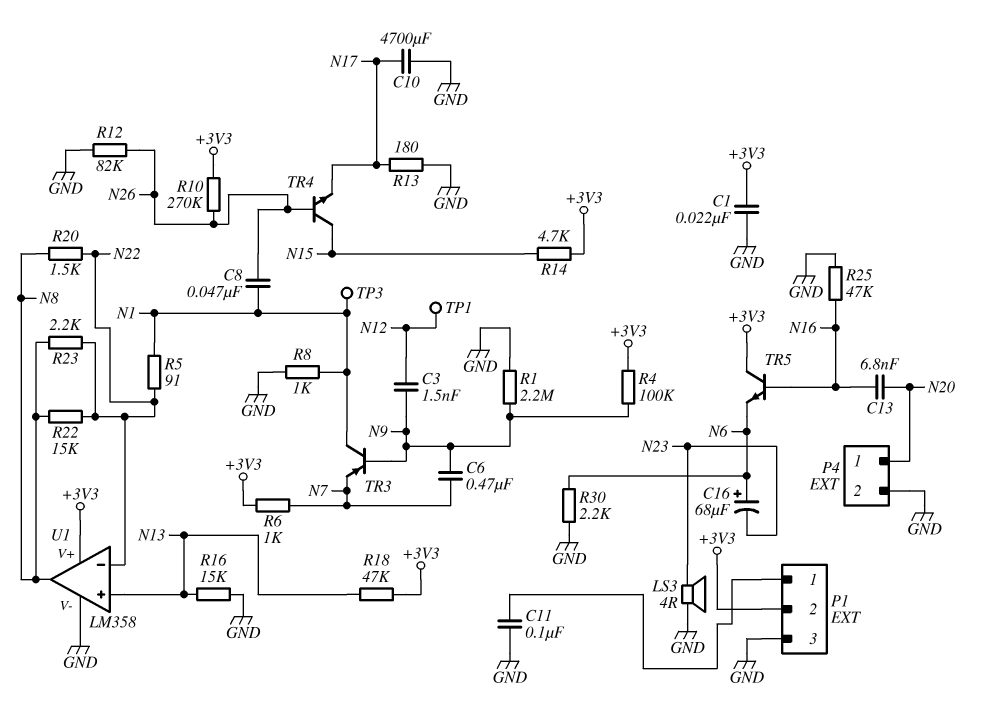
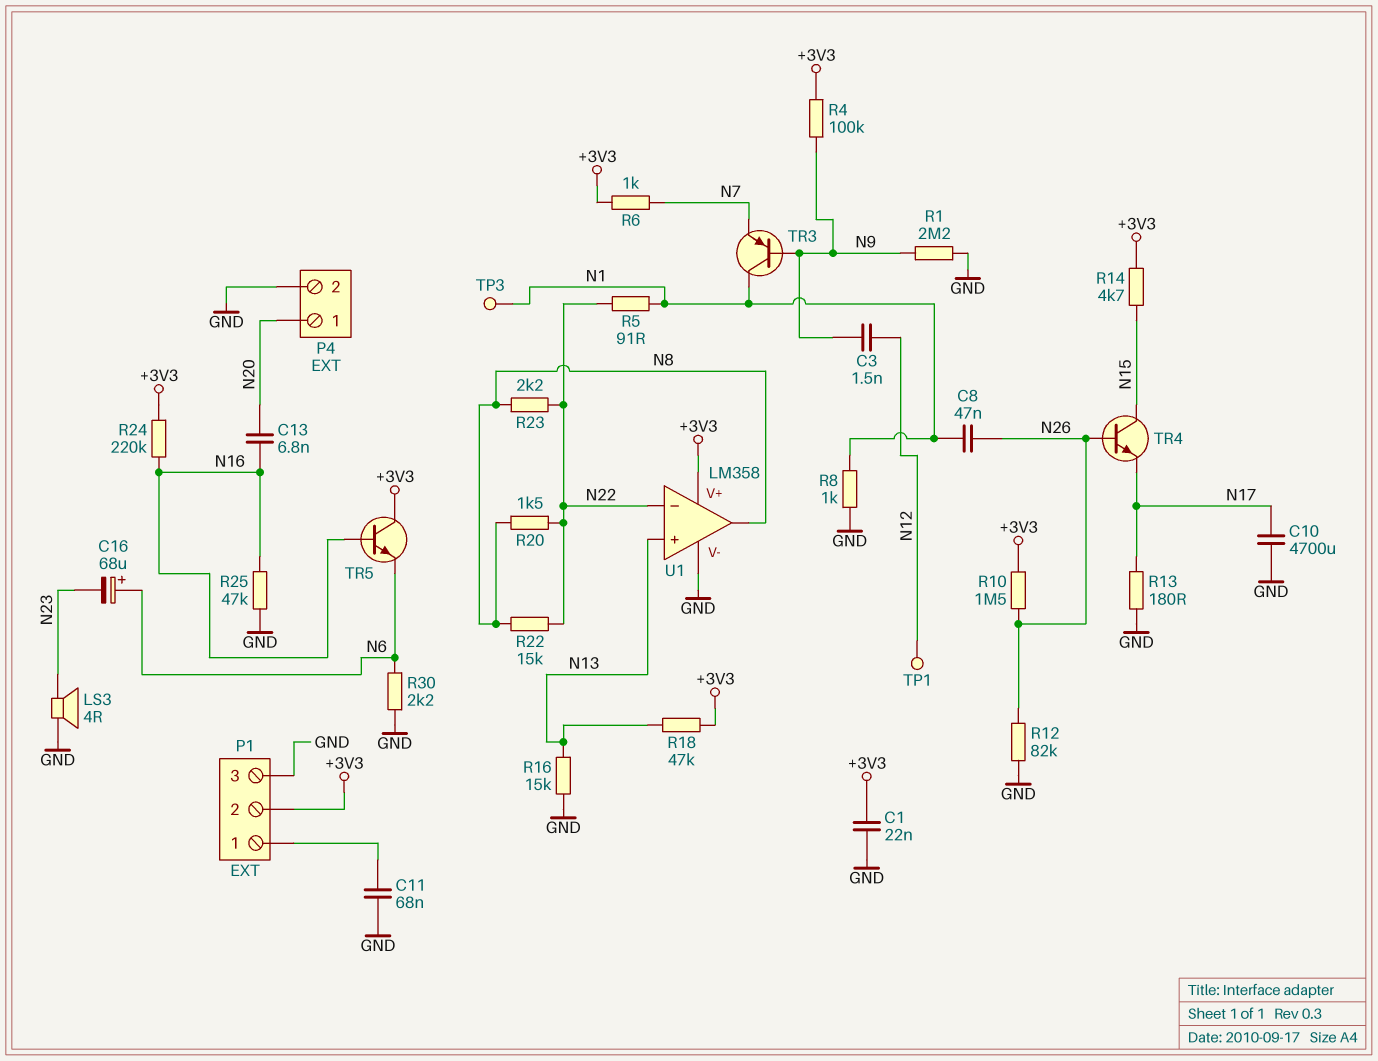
C6: 470nF (N7, N9) -> none
C11: 100nF (GND, P1/1) -> 68nF (GND, P1/1)
R10: 270k (+3V3, N26) -> 1.5M (+3V3, N26)
R24: none -> 220k (+3V3, N16)

